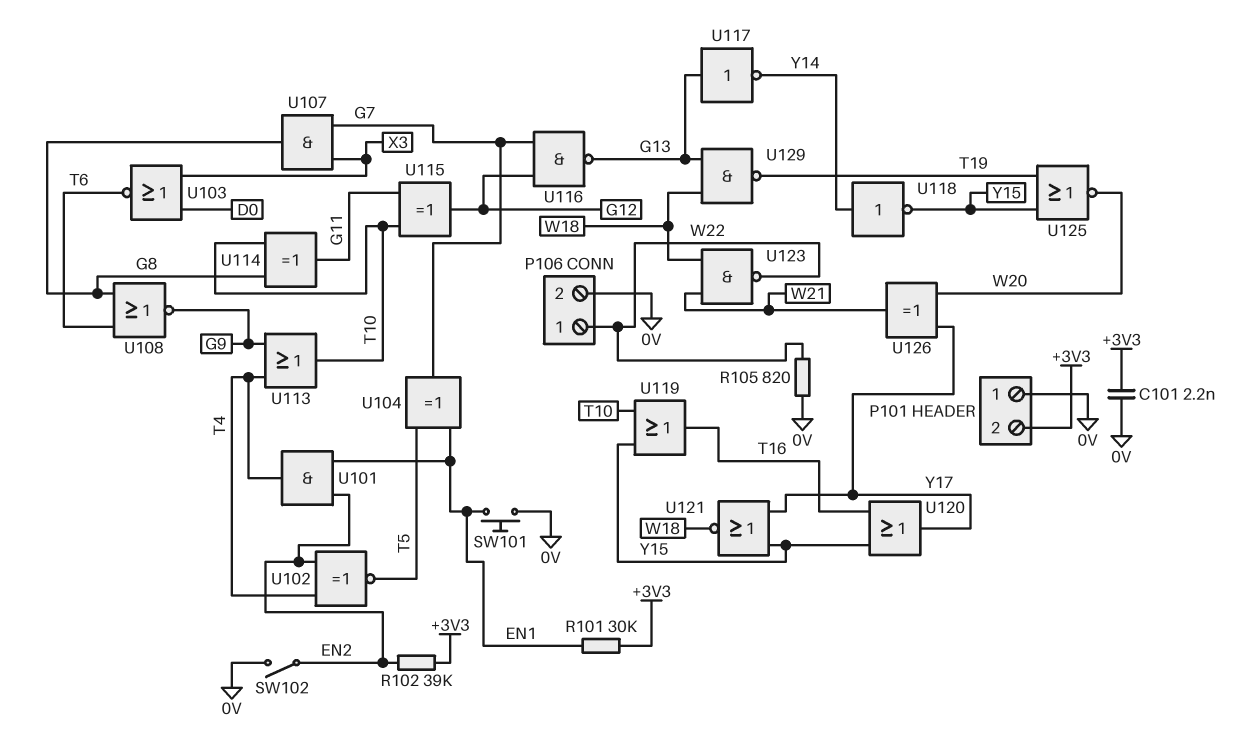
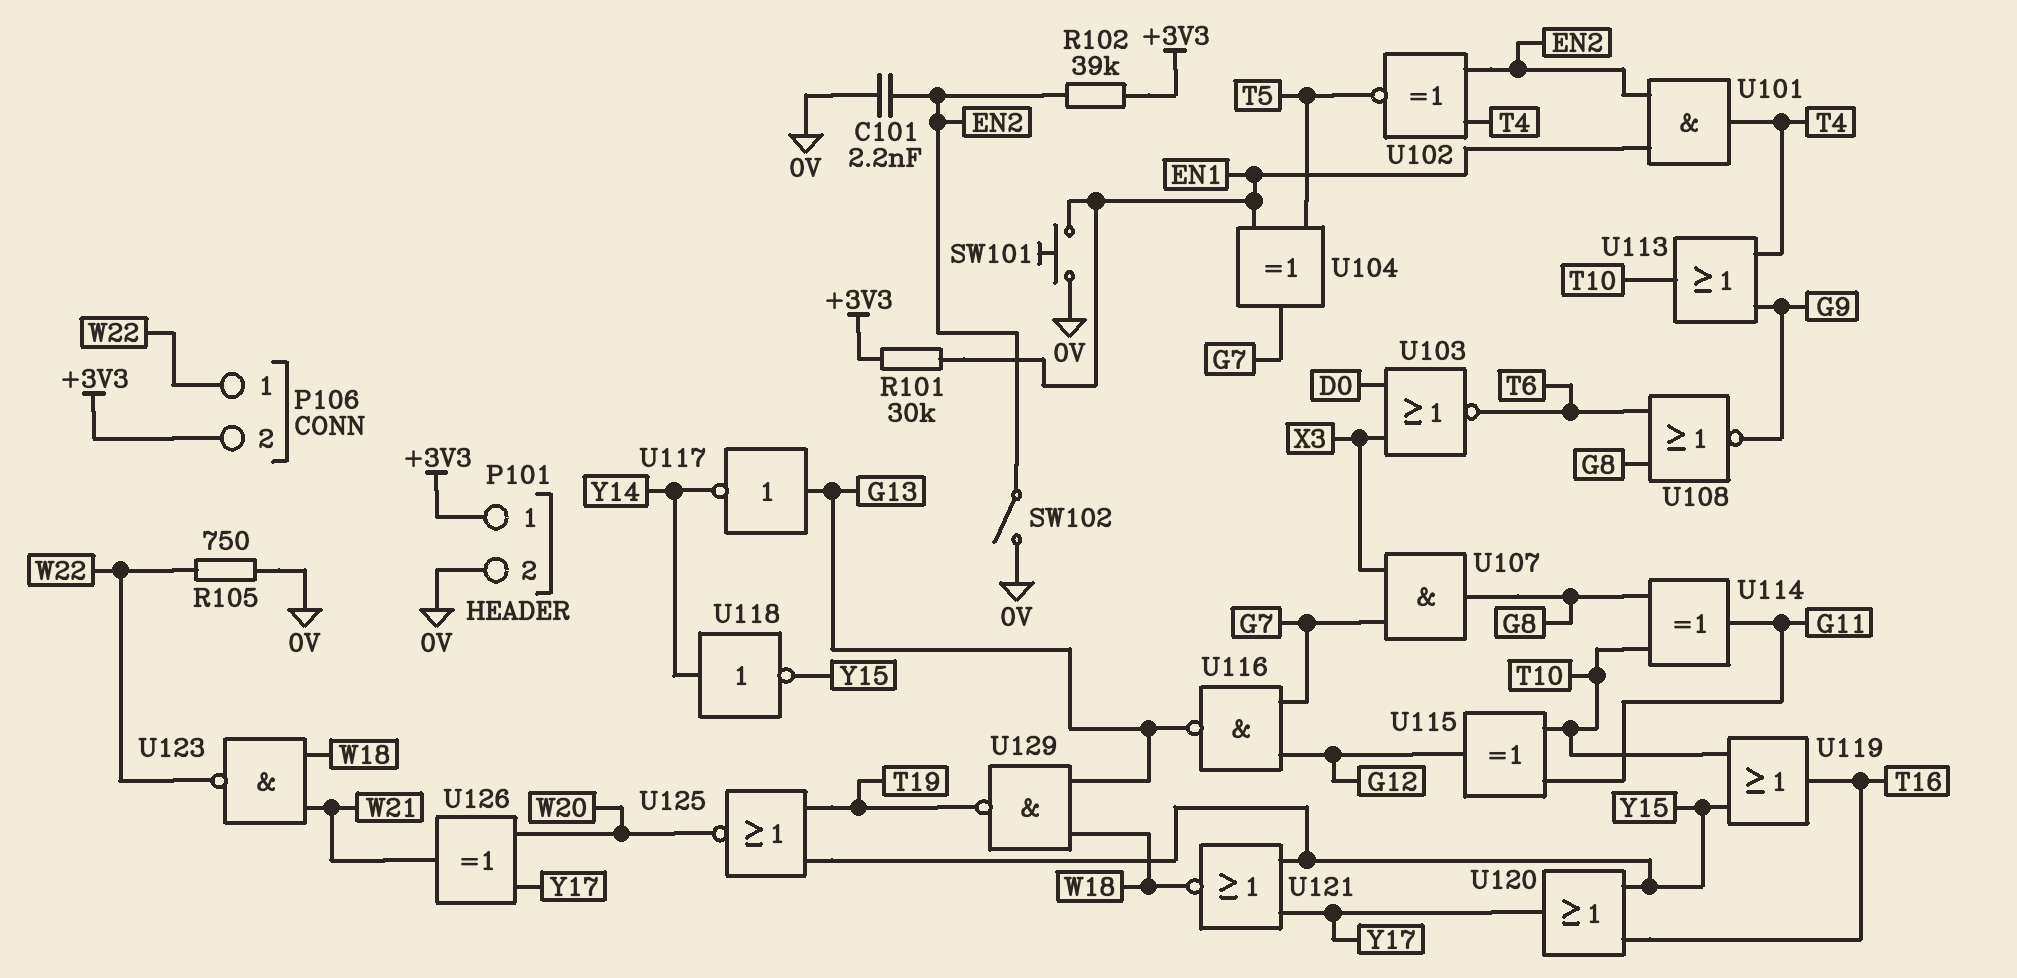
C101: 2.2nF (+3V3, 0V) -> 2.2nF (0V, EN2)
P101 pin 1: 0V -> +3V3
P101 pin 2: +3V3 -> 0V
P106 pin 2: 0V -> +3V3
R105: 820 (0V, W22) -> 750 (0V, W22)

